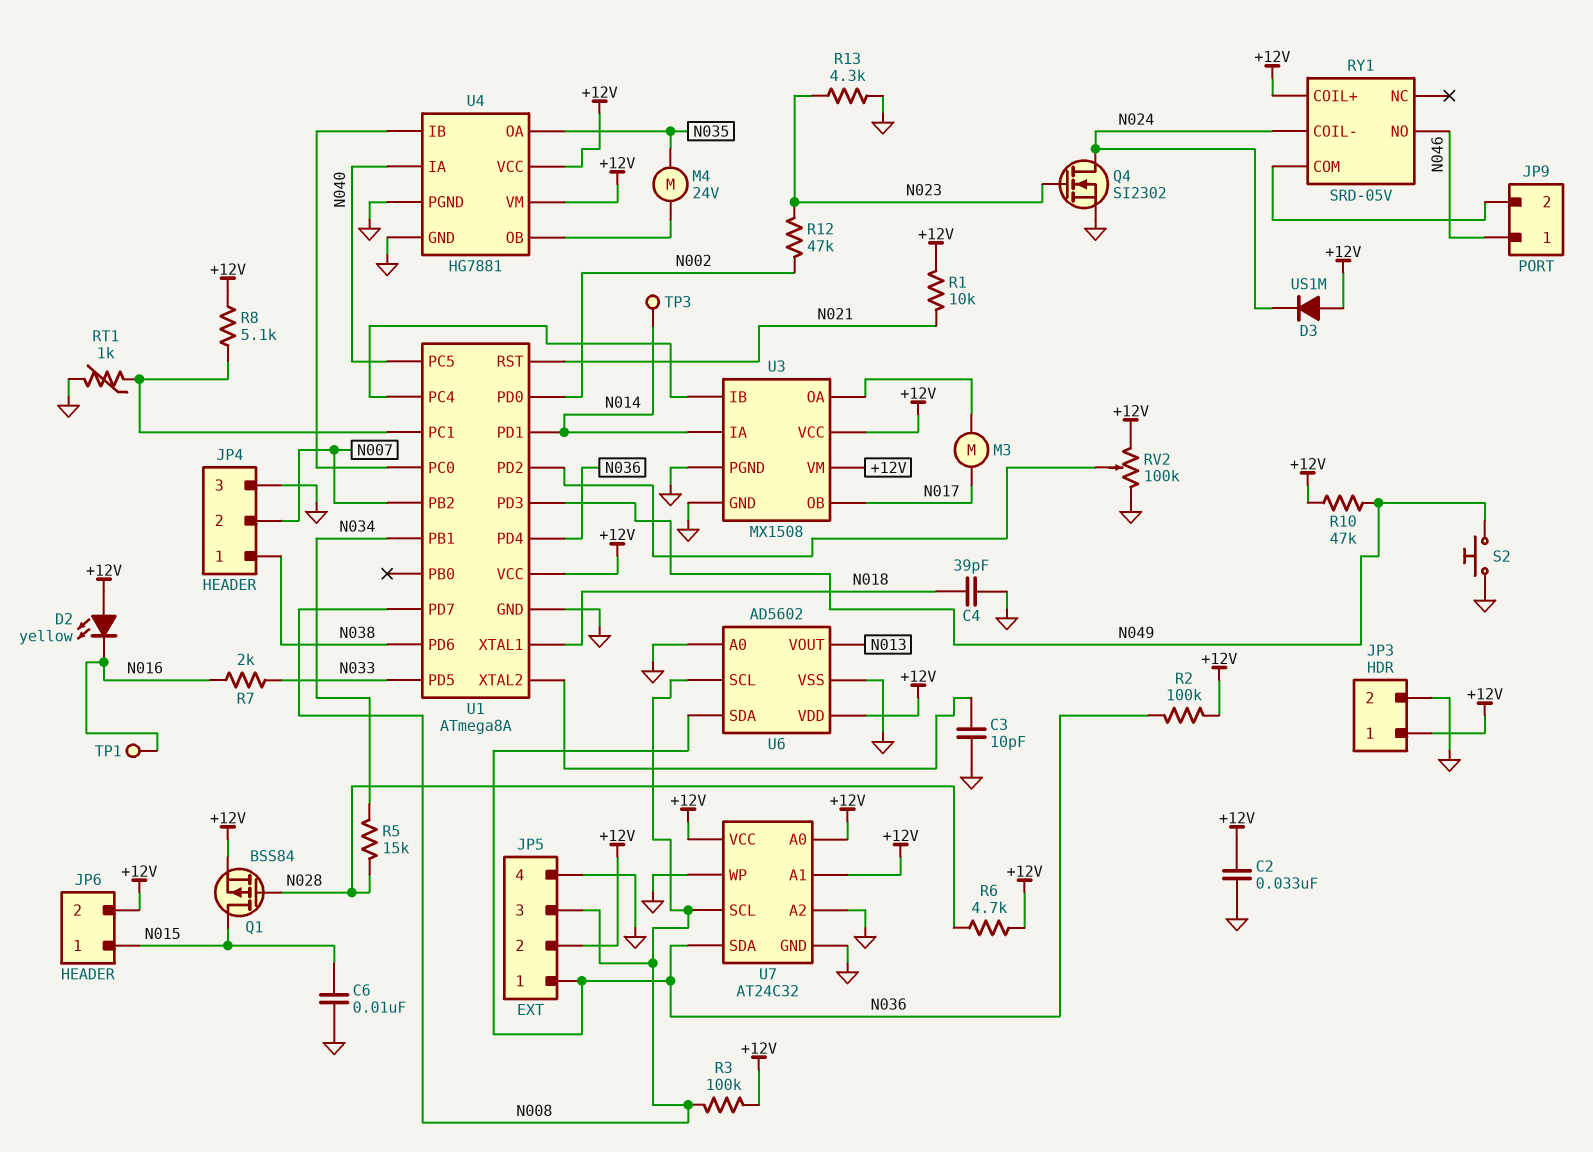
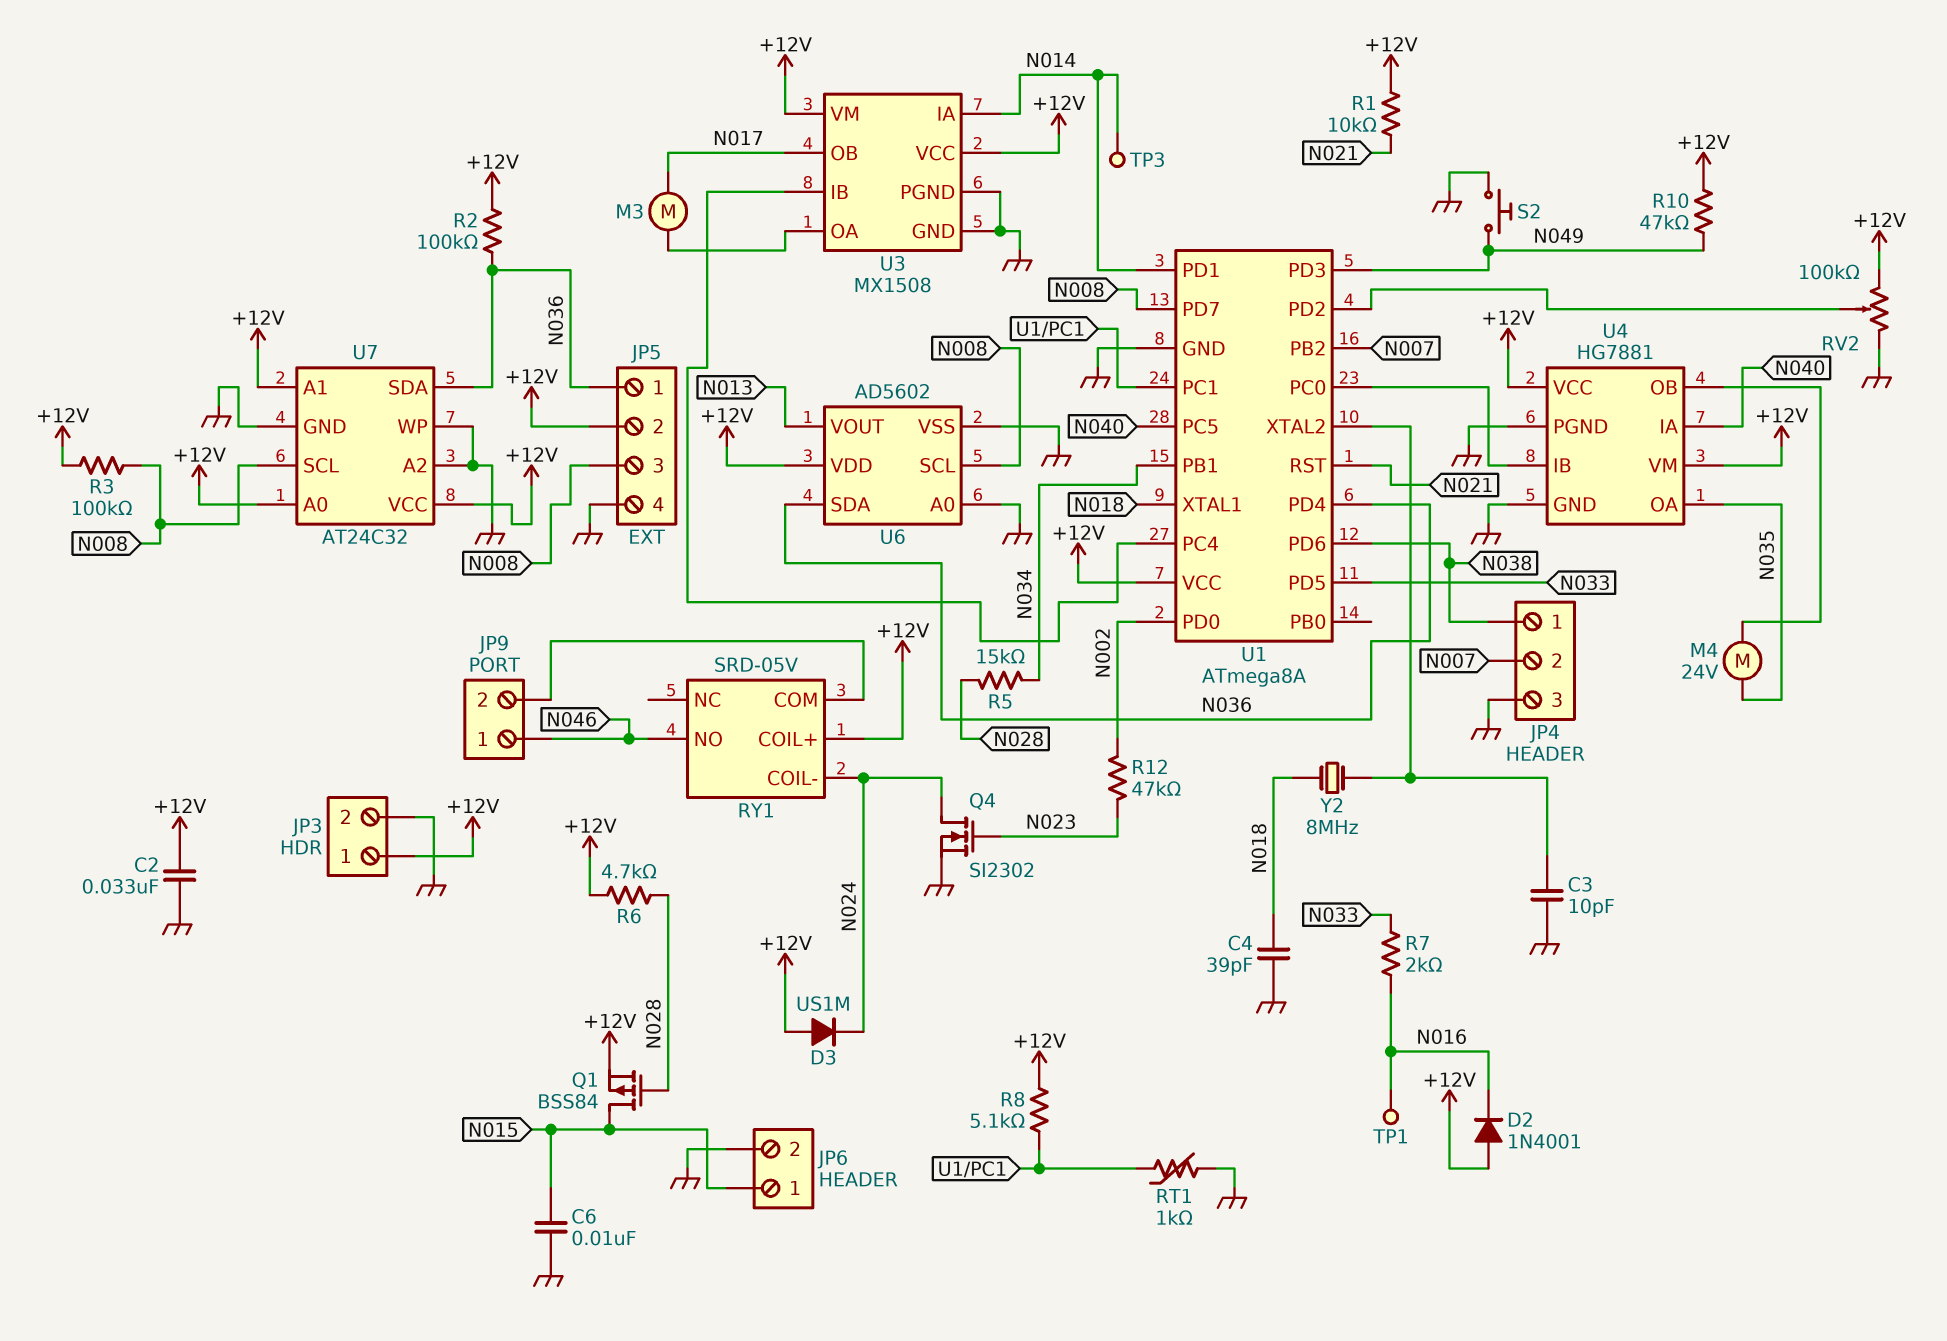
D2: LED yellow (A +12V, K N016) -> diode 1N4001 (A +12V, K N016)
JP6 pin 2: +12V -> GND
R13: 4.3k (GND, N023) -> none
Y2: none -> 8MHz (N018, U1/XTAL2)

